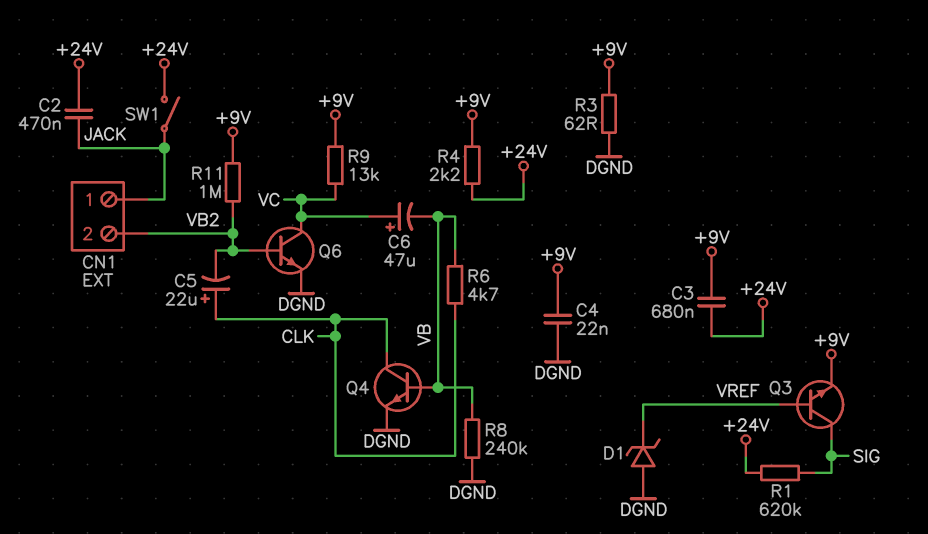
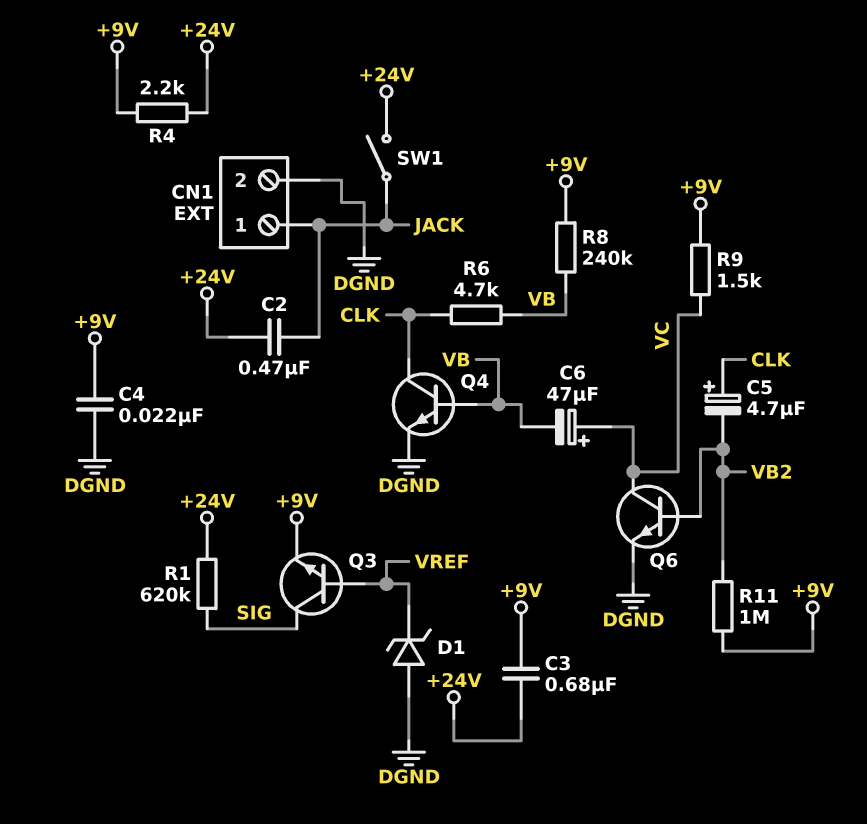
C5: 22uF (plus CLK, minus VB2) -> 4.7uF (plus CLK, minus VB2)
CN1 pin 2: VB2 -> DGND
R3: 62 (+9V, DGND) -> none
R8: 240k (DGND, VB) -> 240k (+9V, VB)
R9: 13k (+9V, VC) -> 1.5k (+9V, VC)

